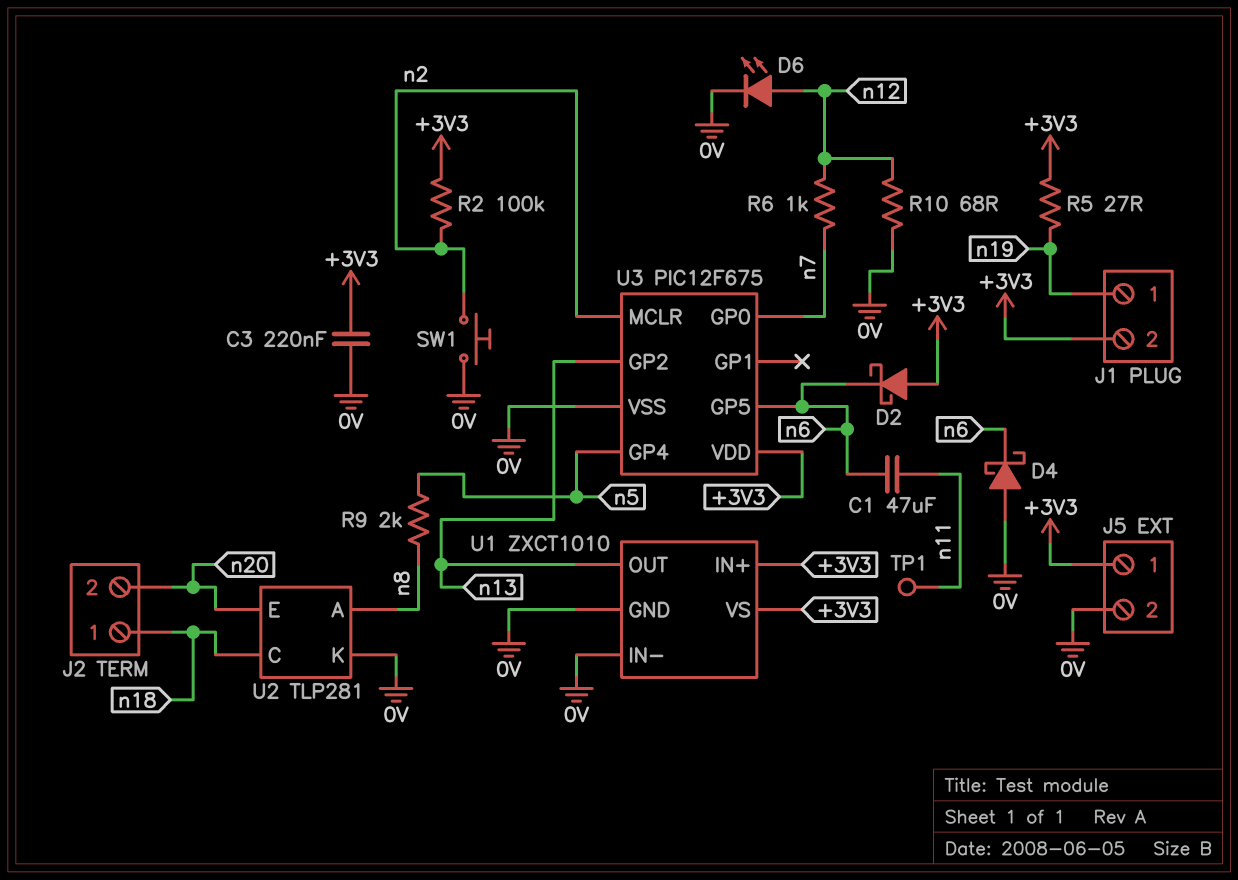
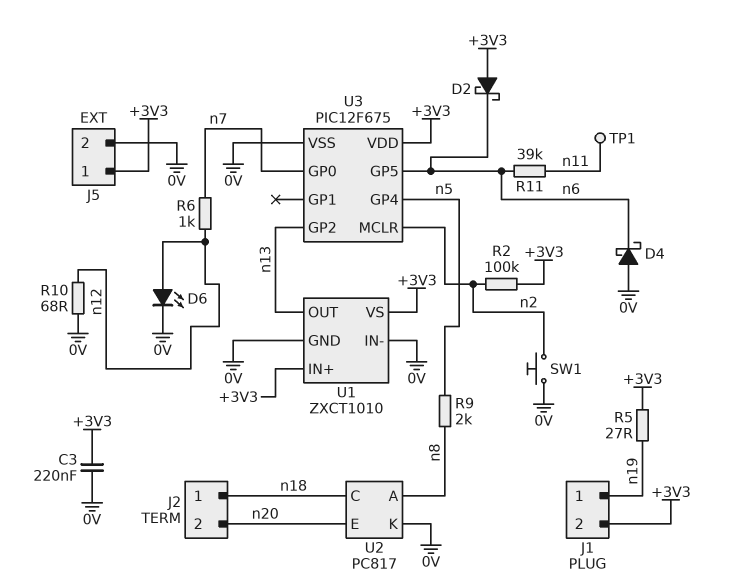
C1: 47uF (n6, n11) -> none
R11: none -> 39k (n6, n11)
U2: TLP281 -> PC817

